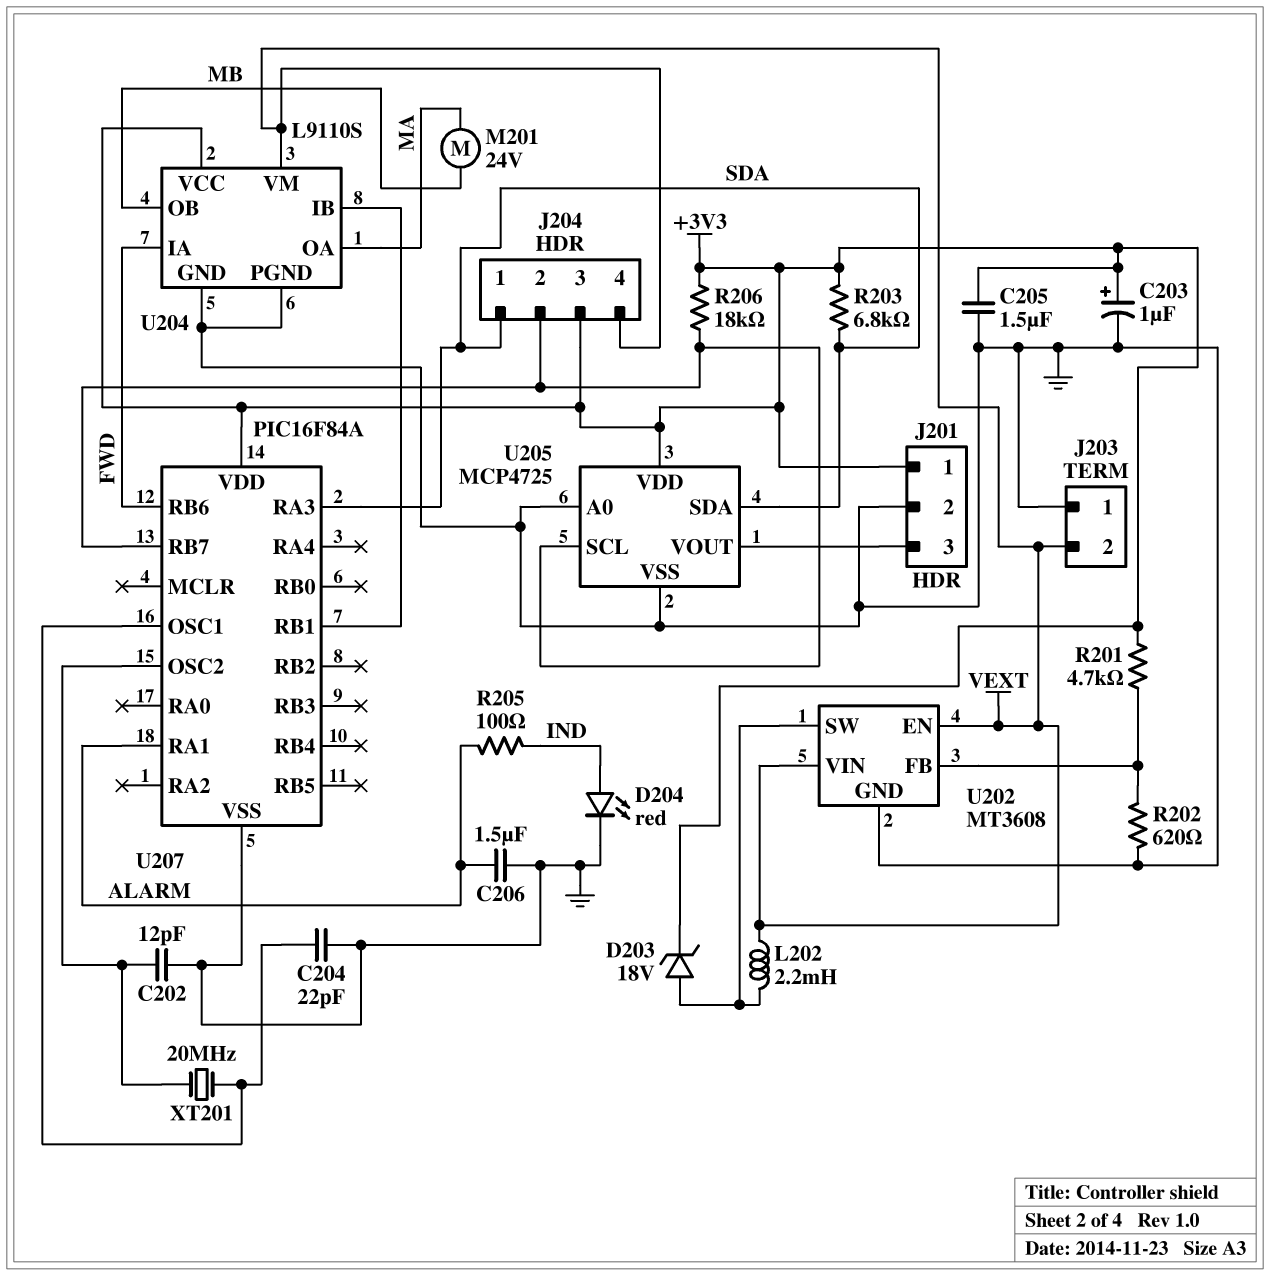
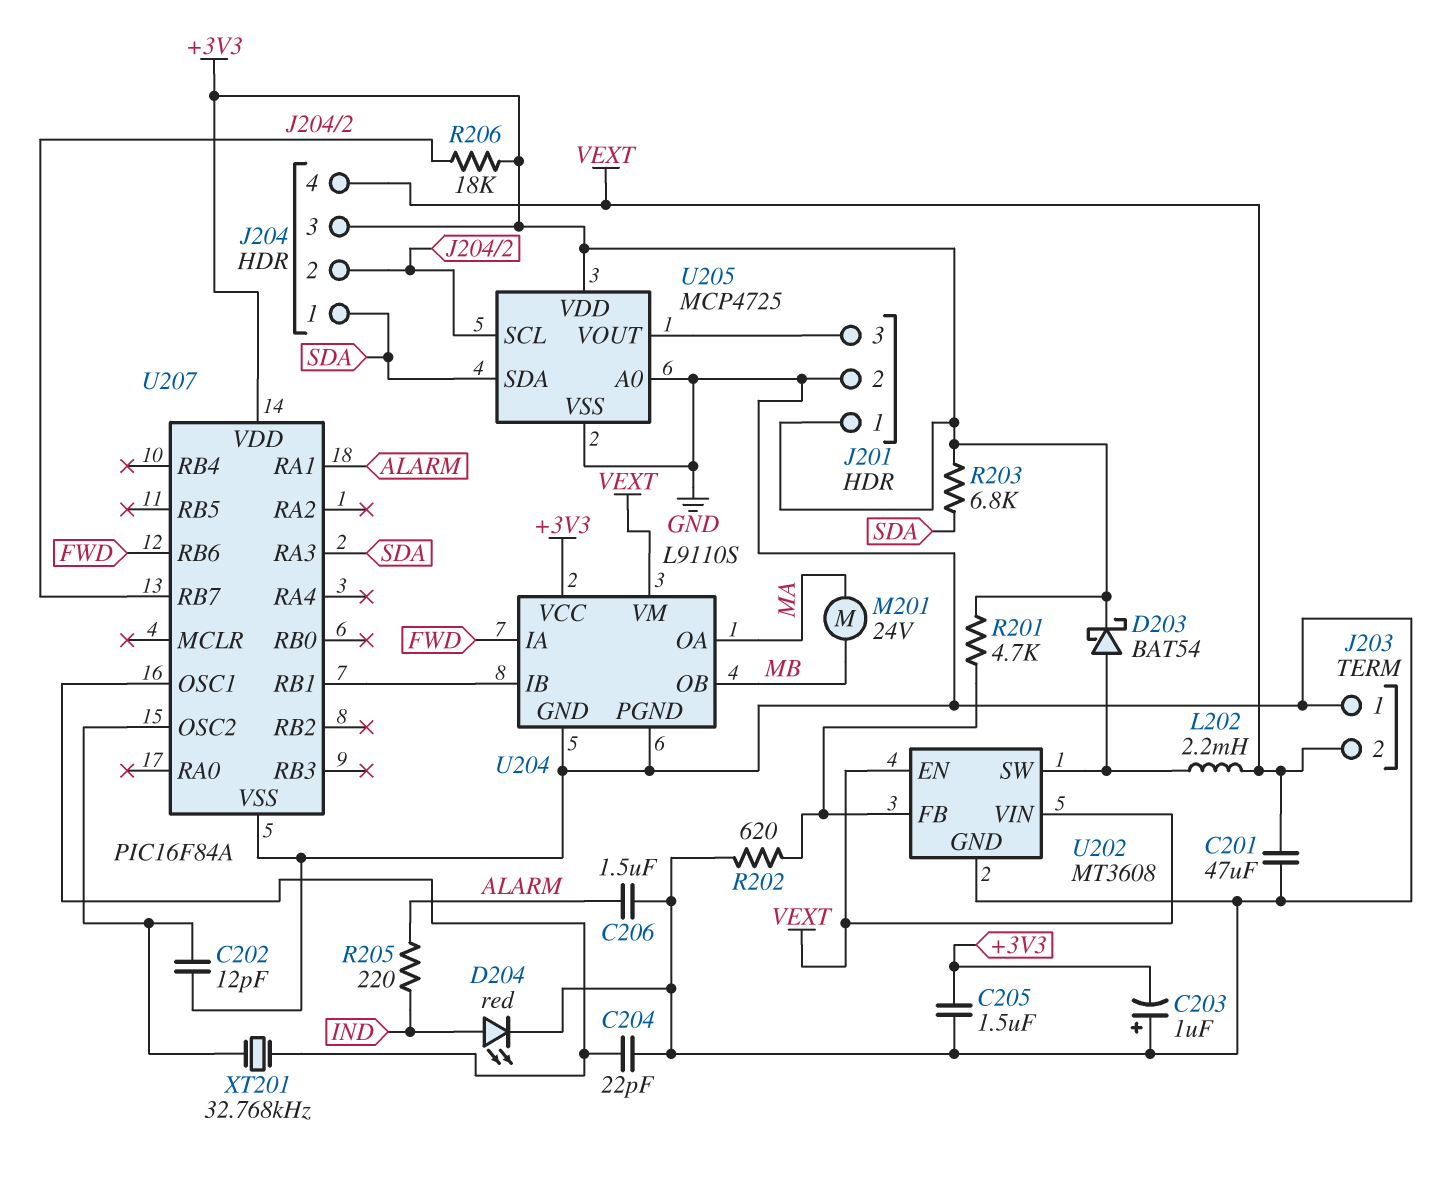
C201: none -> 47uF (GND, VEXT)
C203: 1uF (plus +3V3, minus GND) -> 1uF (plus GND, minus +3V3)
D203: zener 18V (A U202/SW, K +3V3) -> schottky BAT54 (A U202/SW, K +3V3)
R205: 100 (ALARM, IND) -> 220 (ALARM, IND)
XT201: 20MHz (U207/OSC1, U207/OSC2) -> 32.768kHz (U207/OSC1, U207/OSC2)

